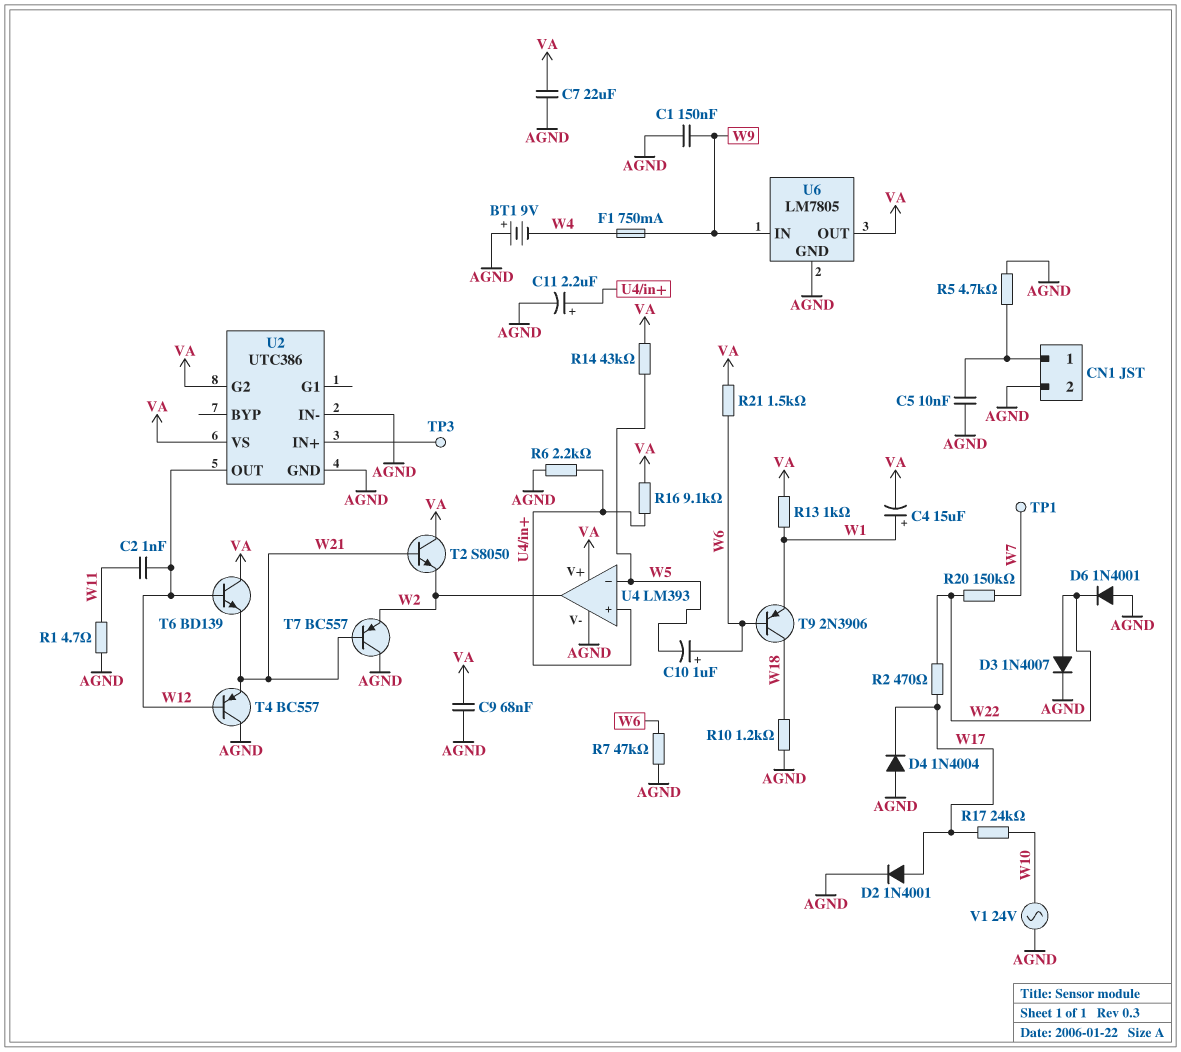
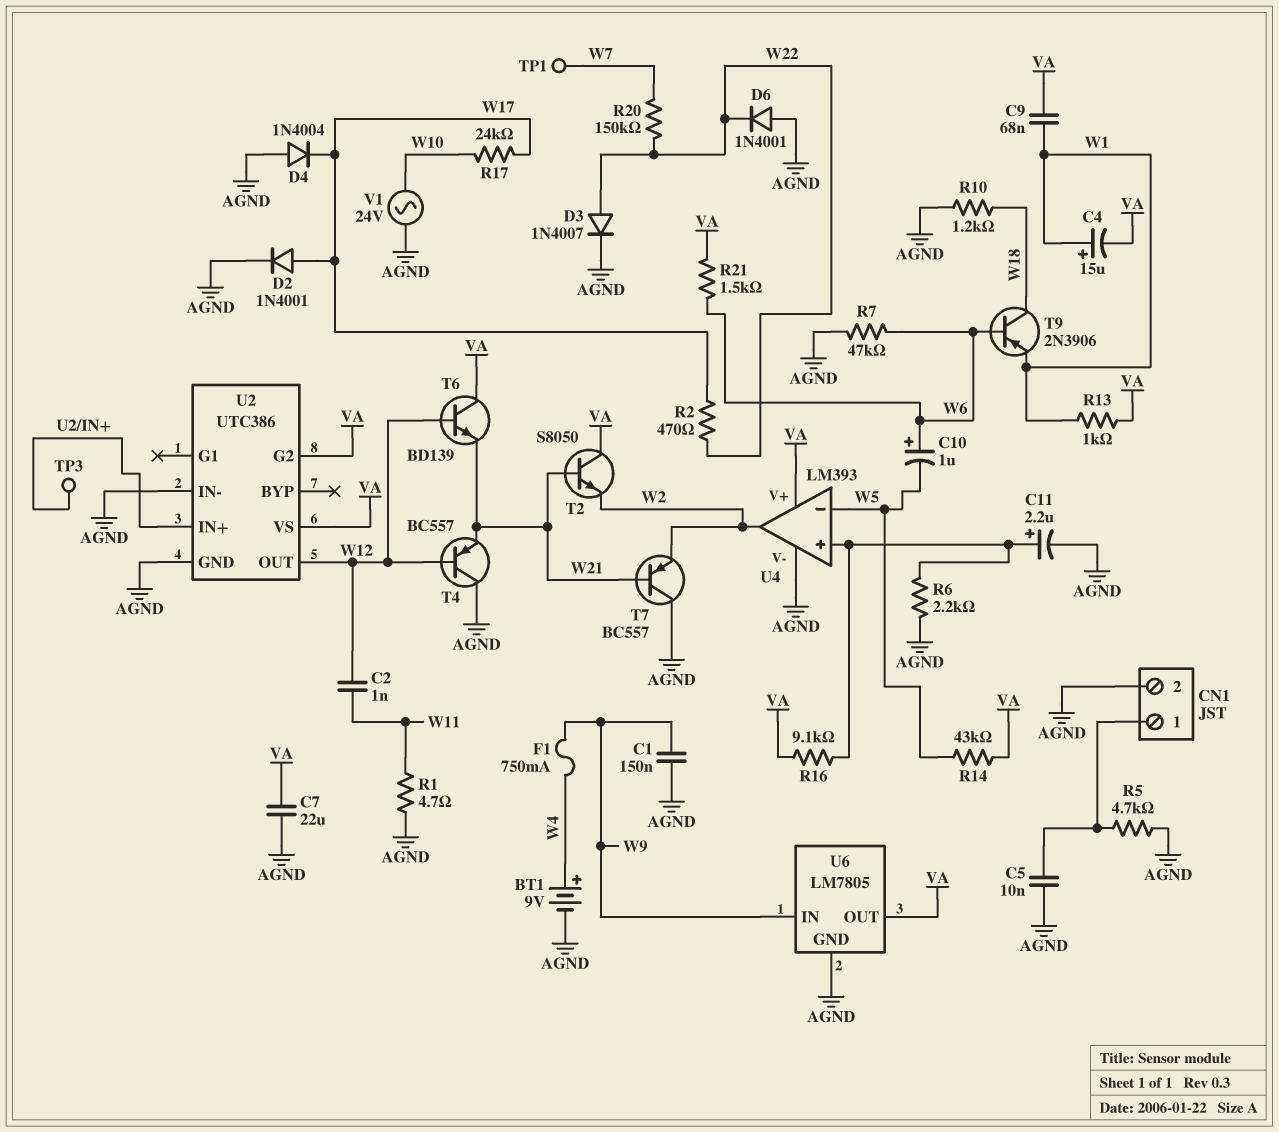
BT1: 9V (plus AGND, minus W4) -> 9V (plus W4, minus AGND)
C9: 68nF (AGND, VA) -> 68nF (VA, W1)

